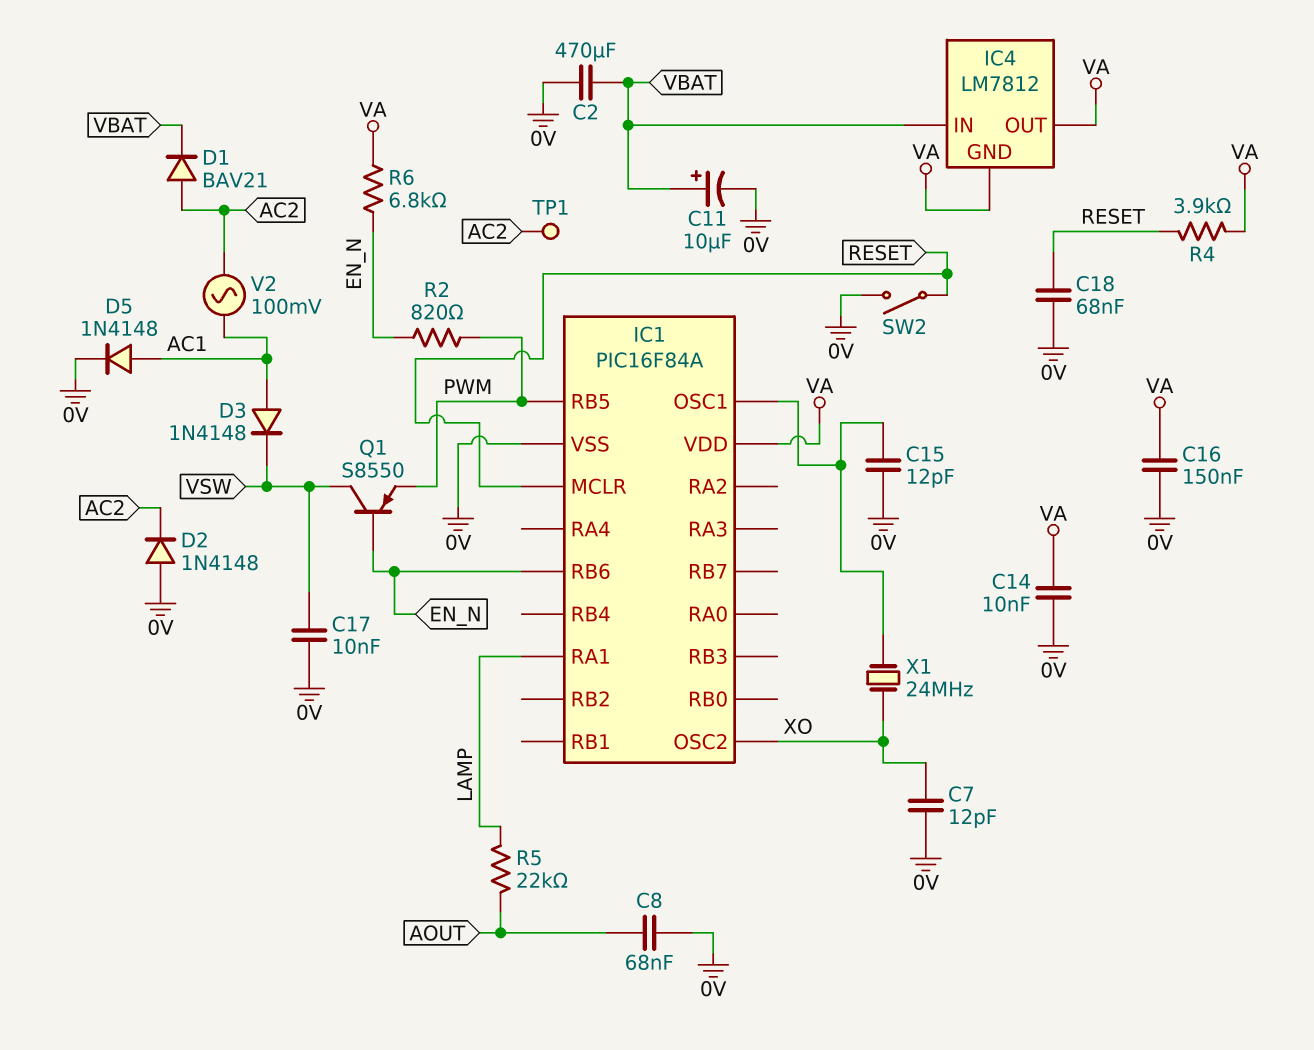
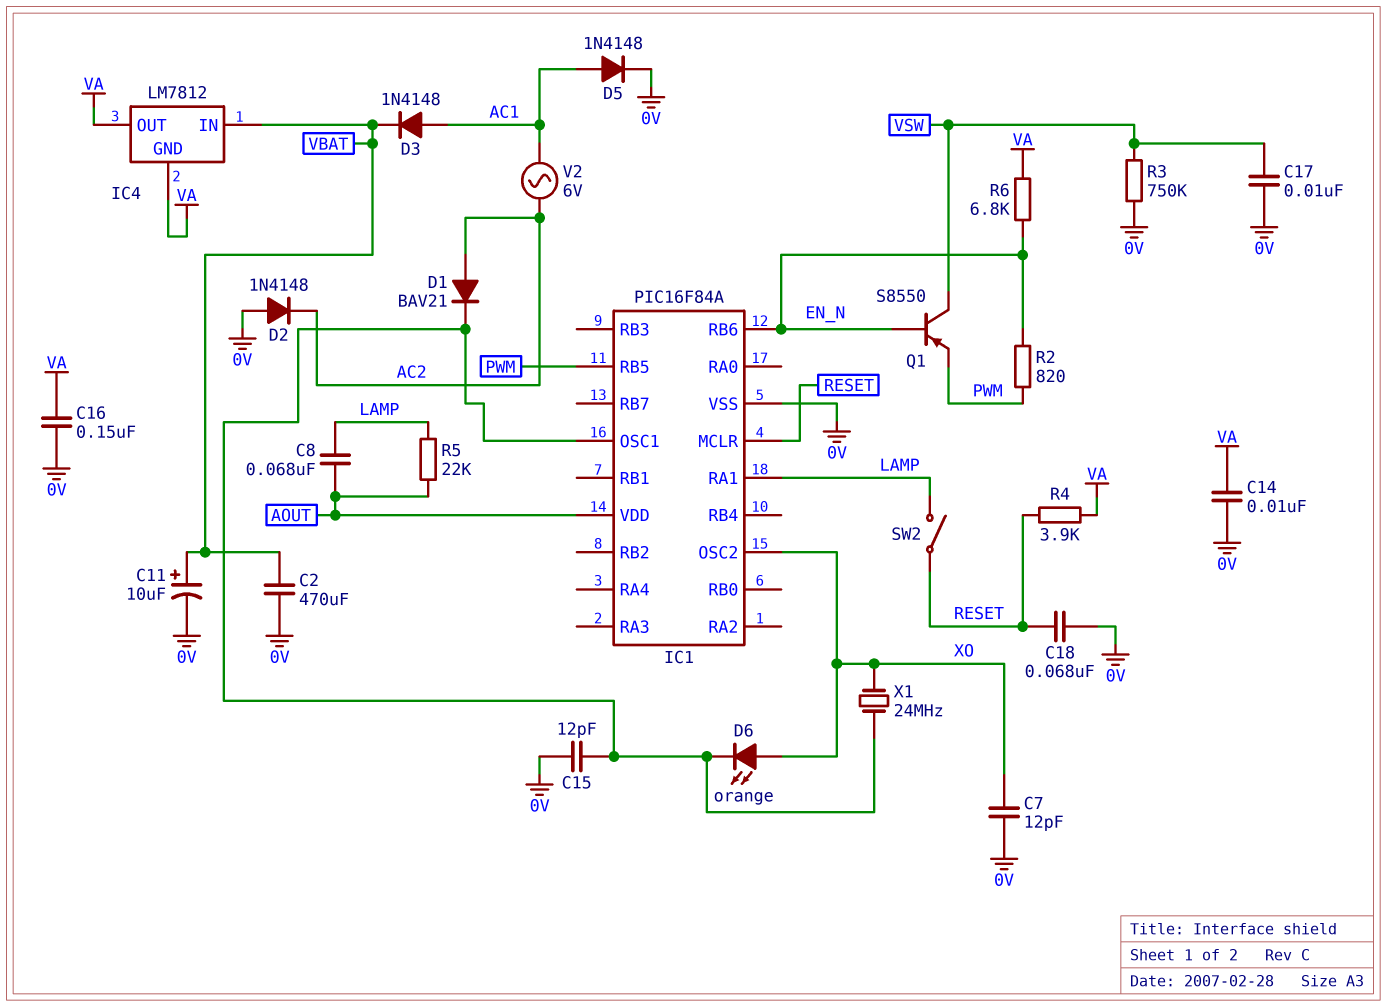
C8: 68nF (0V, AOUT) -> 68nF (AOUT, LAMP)
D1: diode BAV21 (A AC2, K VBAT) -> diode BAV21 (A AC2, K IC1/OSC1)
D3: diode 1N4148 (A AC1, K VSW) -> diode 1N4148 (A AC1, K VBAT)
D6: none -> LED orange (A XO, K IC1/OSC1)
IC1 pin VDD: VA -> AOUT
R3: none -> 750k (0V, VSW)
SW2: switch (0V, RESET) -> switch (LAMP, RESET)
TP1: test point (AC2) -> none
V2: AC 100mV (AC1, AC2) -> AC 6V (AC1, AC2)

